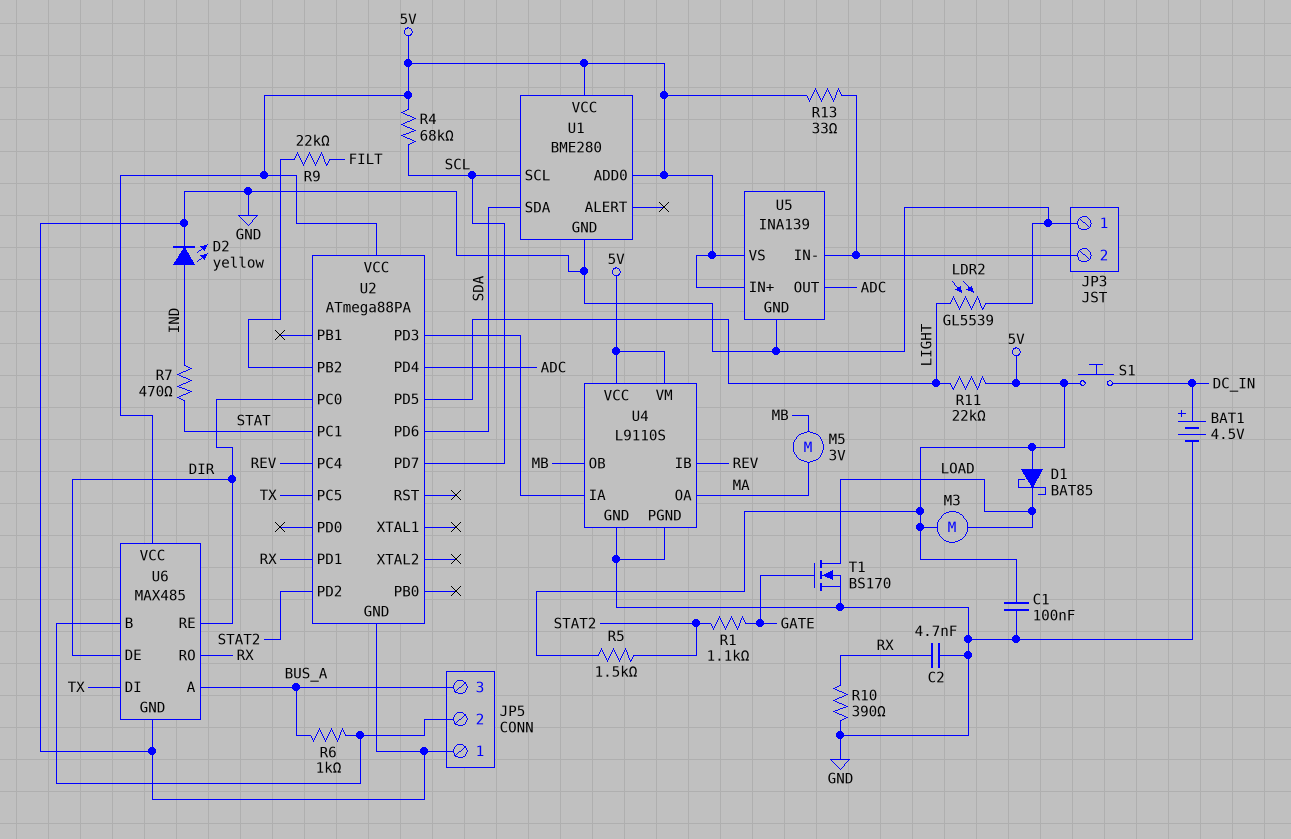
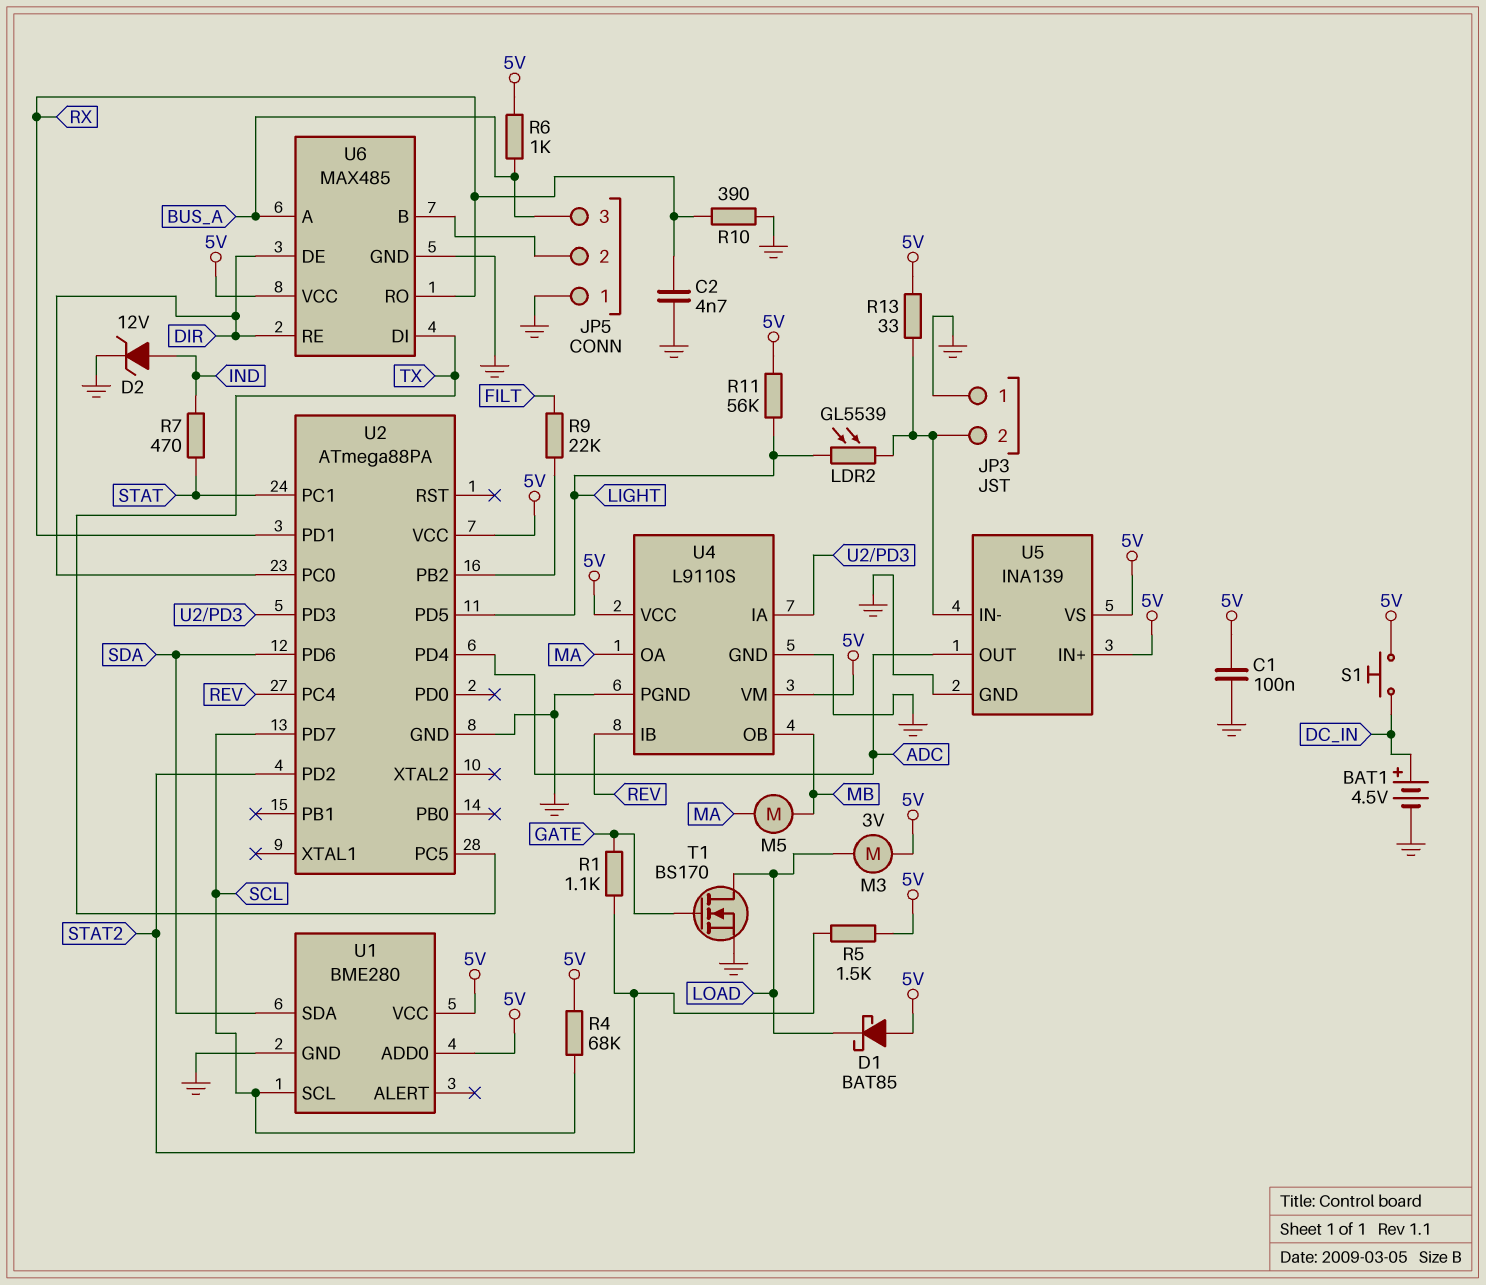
D2: LED yellow (A IND, K GND) -> zener 12V (A IND, K GND)
LDR2: GL5539 (GND, LIGHT) -> GL5539 (JP3/2, LIGHT)
M3: motor (5V, LOAD) -> motor 3V (5V, LOAD)
M5: motor 3V (MA, MB) -> motor (MA, MB)
R6: 1k (BUS_A, JP5/2) -> 1k (5V, BUS_A)
R11: 22k (5V, LIGHT) -> 56k (5V, LIGHT)

